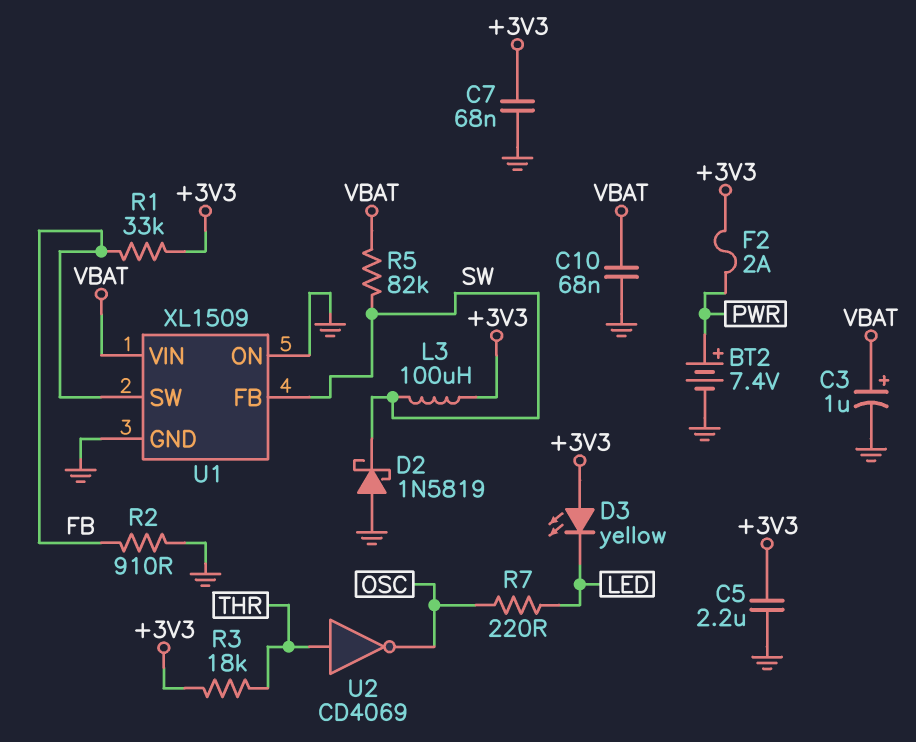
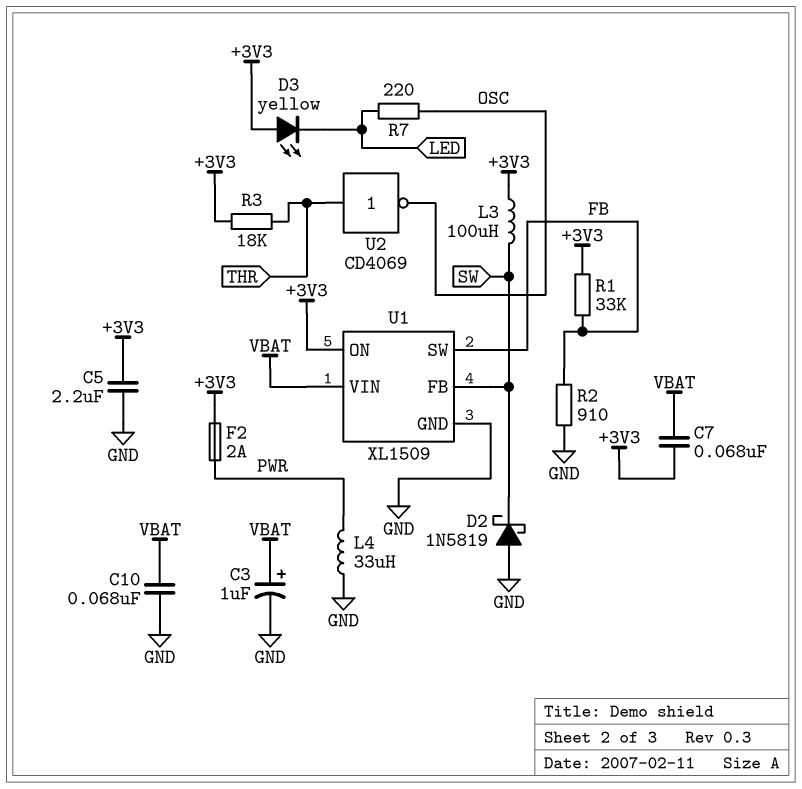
BT2: 7.4V (plus PWR, minus GND) -> none
C7: 68nF (+3V3, GND) -> 68nF (+3V3, VBAT)
L4: none -> 33uH (GND, PWR)
R5: 82k (SW, VBAT) -> none
U1 pin ON: GND -> +3V3

